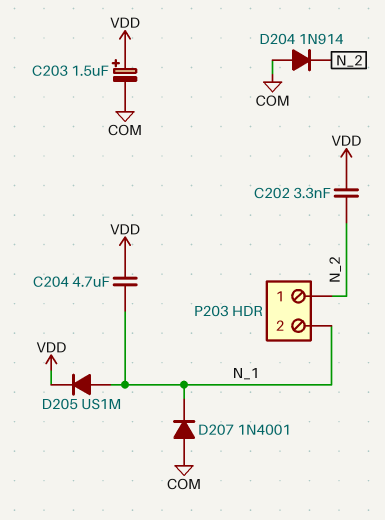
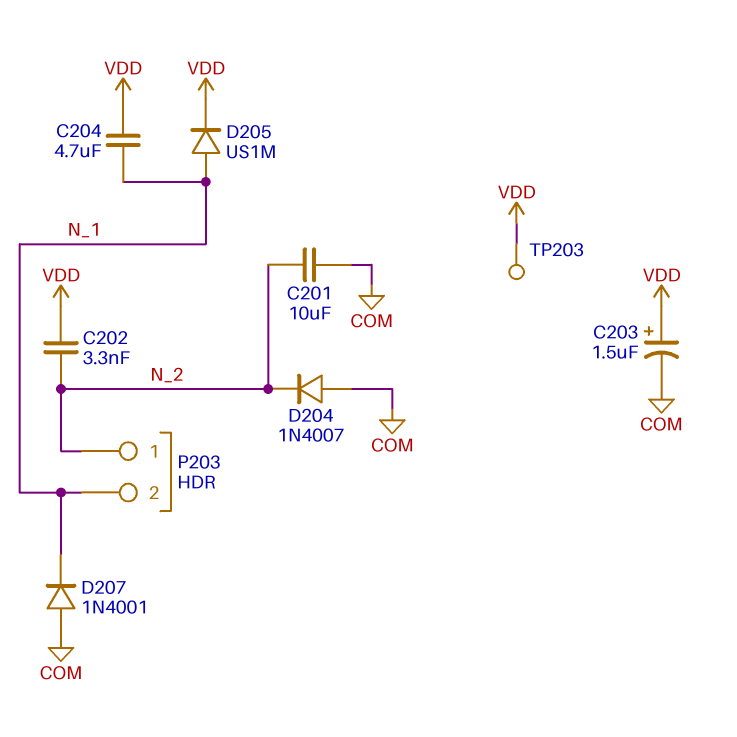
C201: none -> 10uF (COM, N_2)
D204: diode 1N914 (A COM, K N_2) -> diode 1N4007 (A COM, K N_2)
TP203: none -> test point (VDD)

